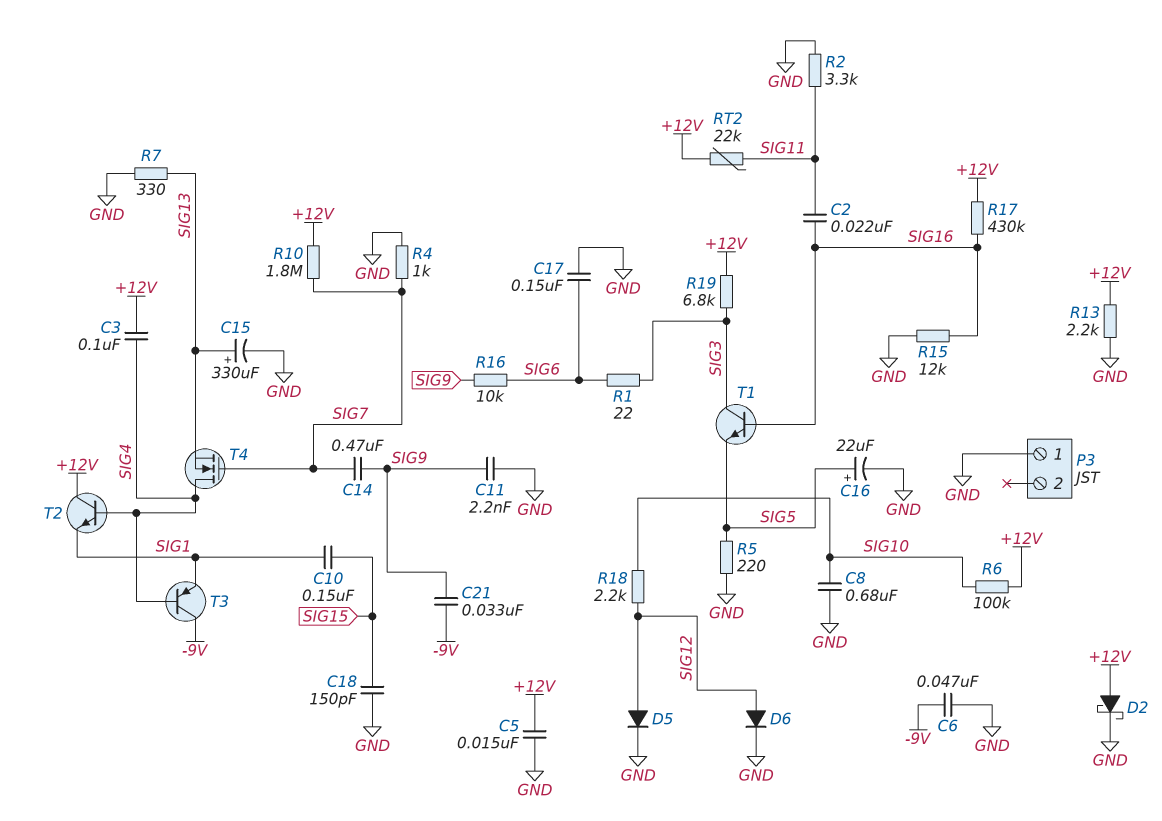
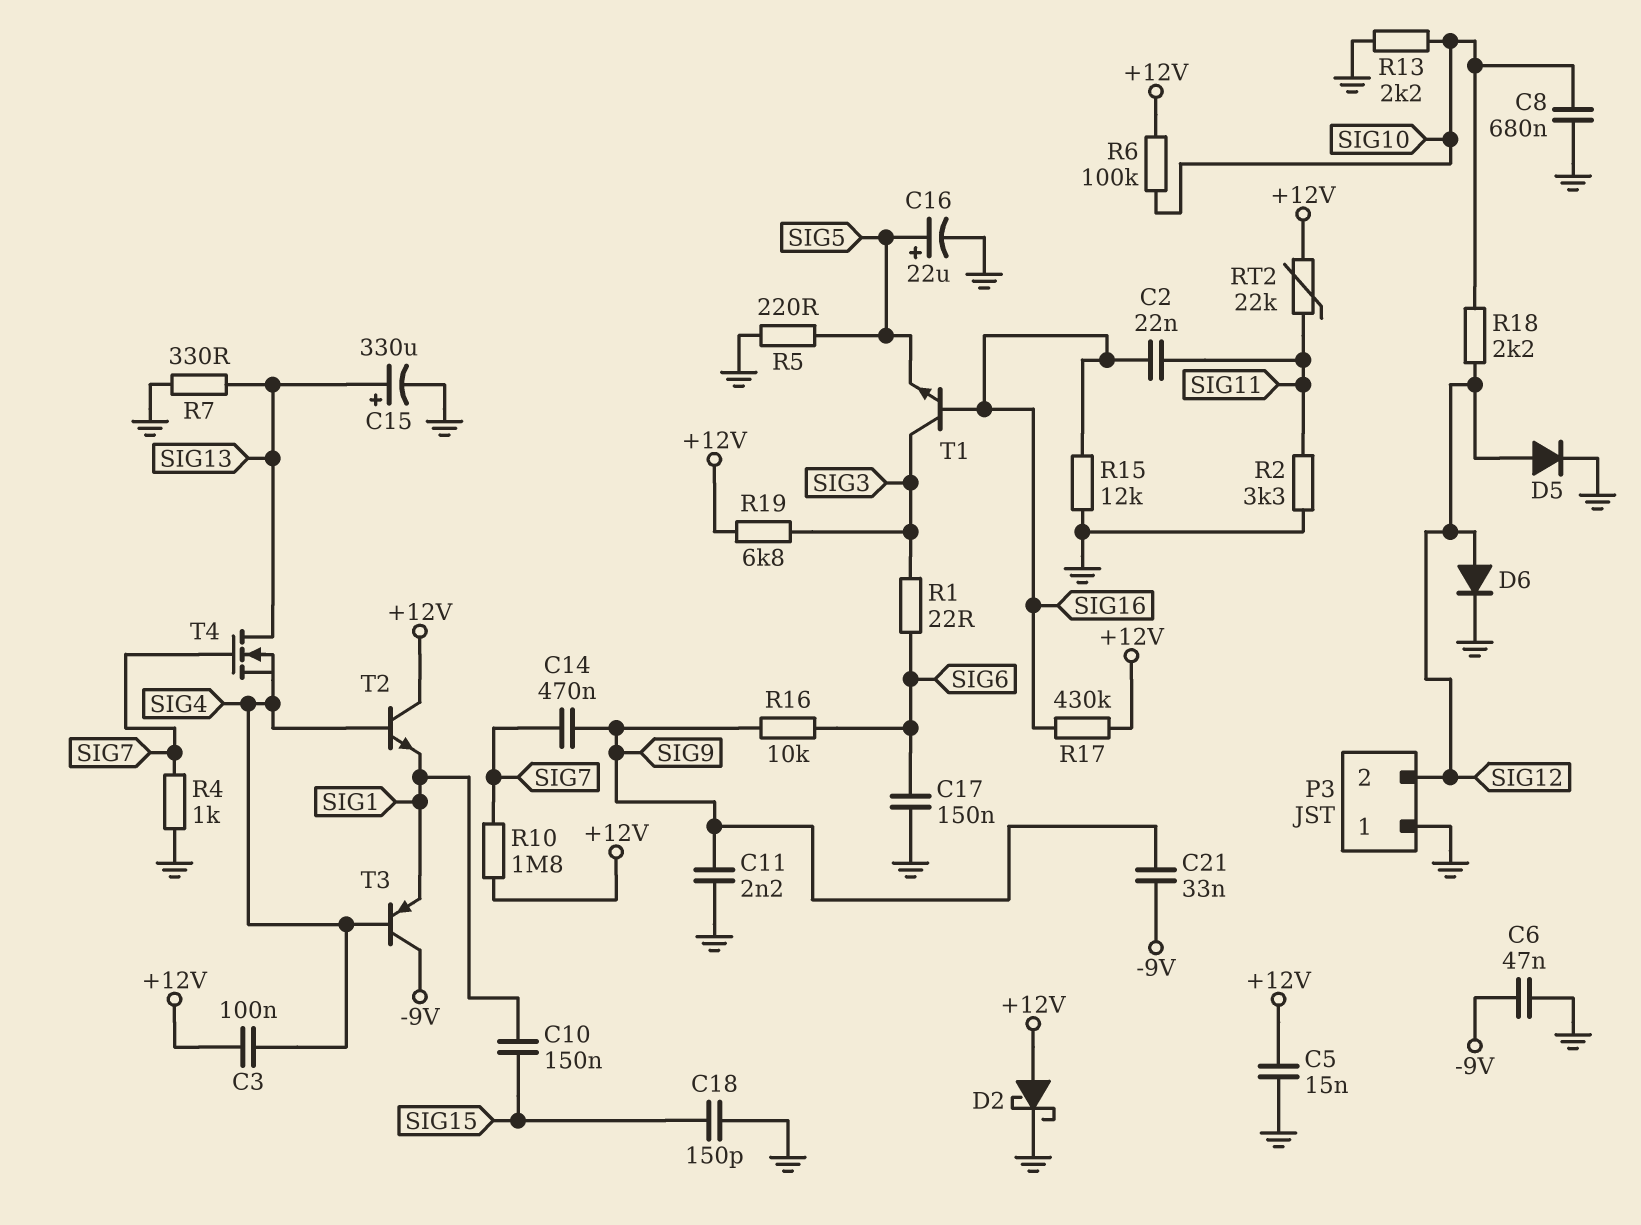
P3 pin 2: none -> SIG12
R13: 2.2k (+12V, GND) -> 2.2k (GND, SIG10)
T4: NMOS (G SIG7, D SIG4, S SIG13) -> NMOS (G SIG7, D SIG13, S SIG4)

